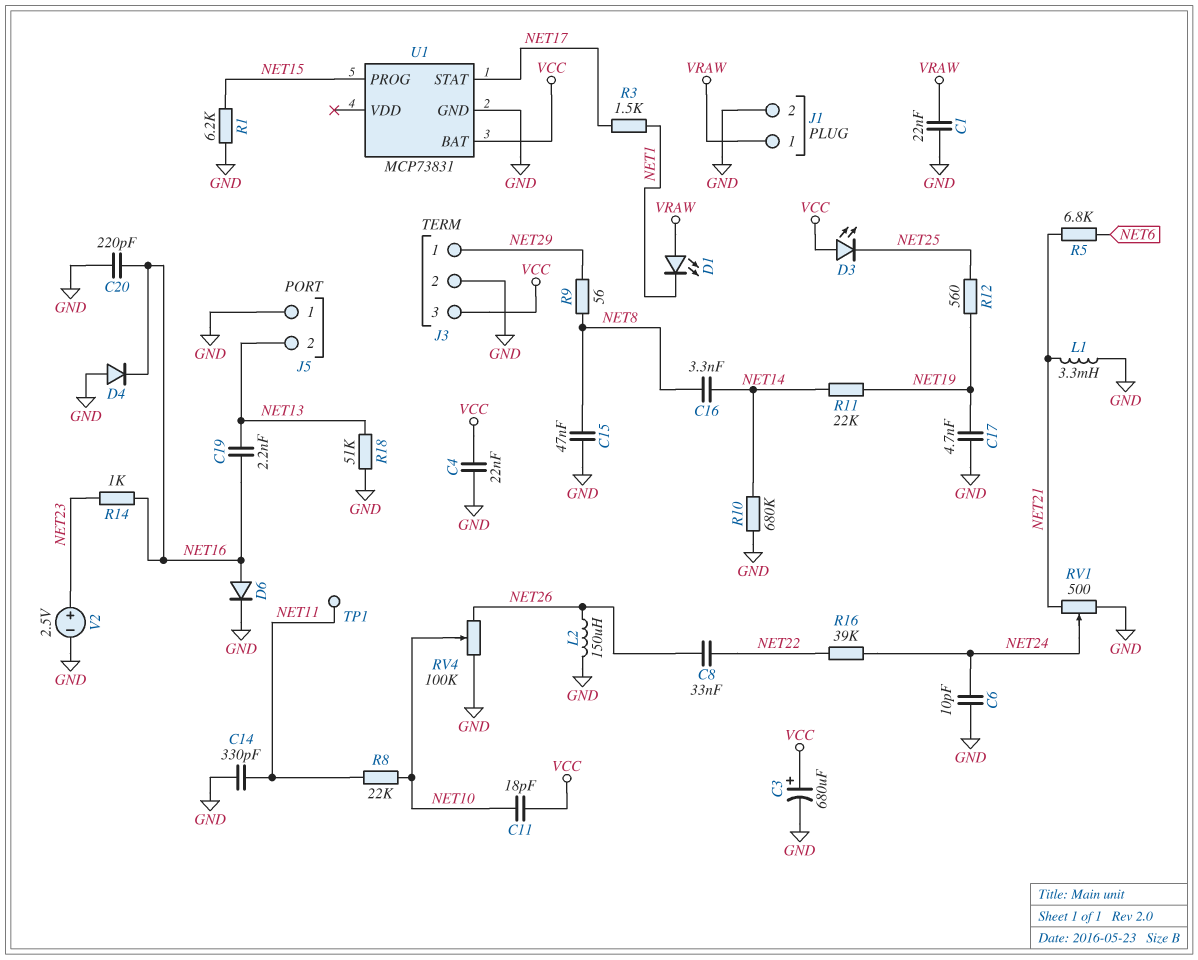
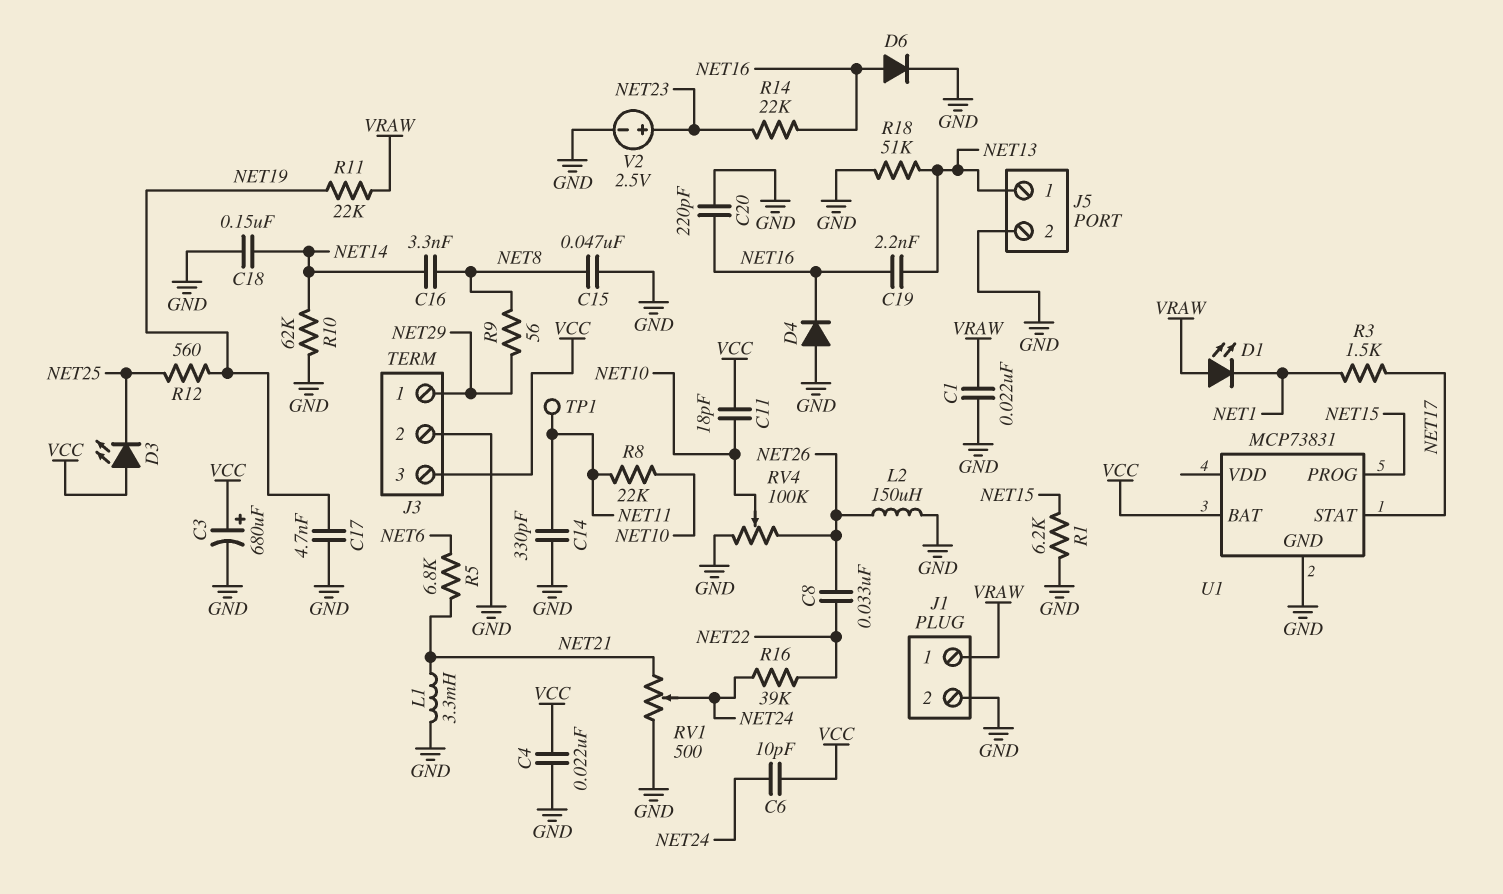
C6: 10pF (GND, NET24) -> 10pF (NET24, VCC)
C18: none -> 150nF (GND, NET14)
J5 pin 1: GND -> NET13
J5 pin 2: NET13 -> GND
R10: 680k (GND, NET14) -> 62k (GND, NET14)
R11: 22k (NET14, NET19) -> 22k (NET19, VRAW)
R14: 1k (NET16, NET23) -> 22k (NET16, NET23)

